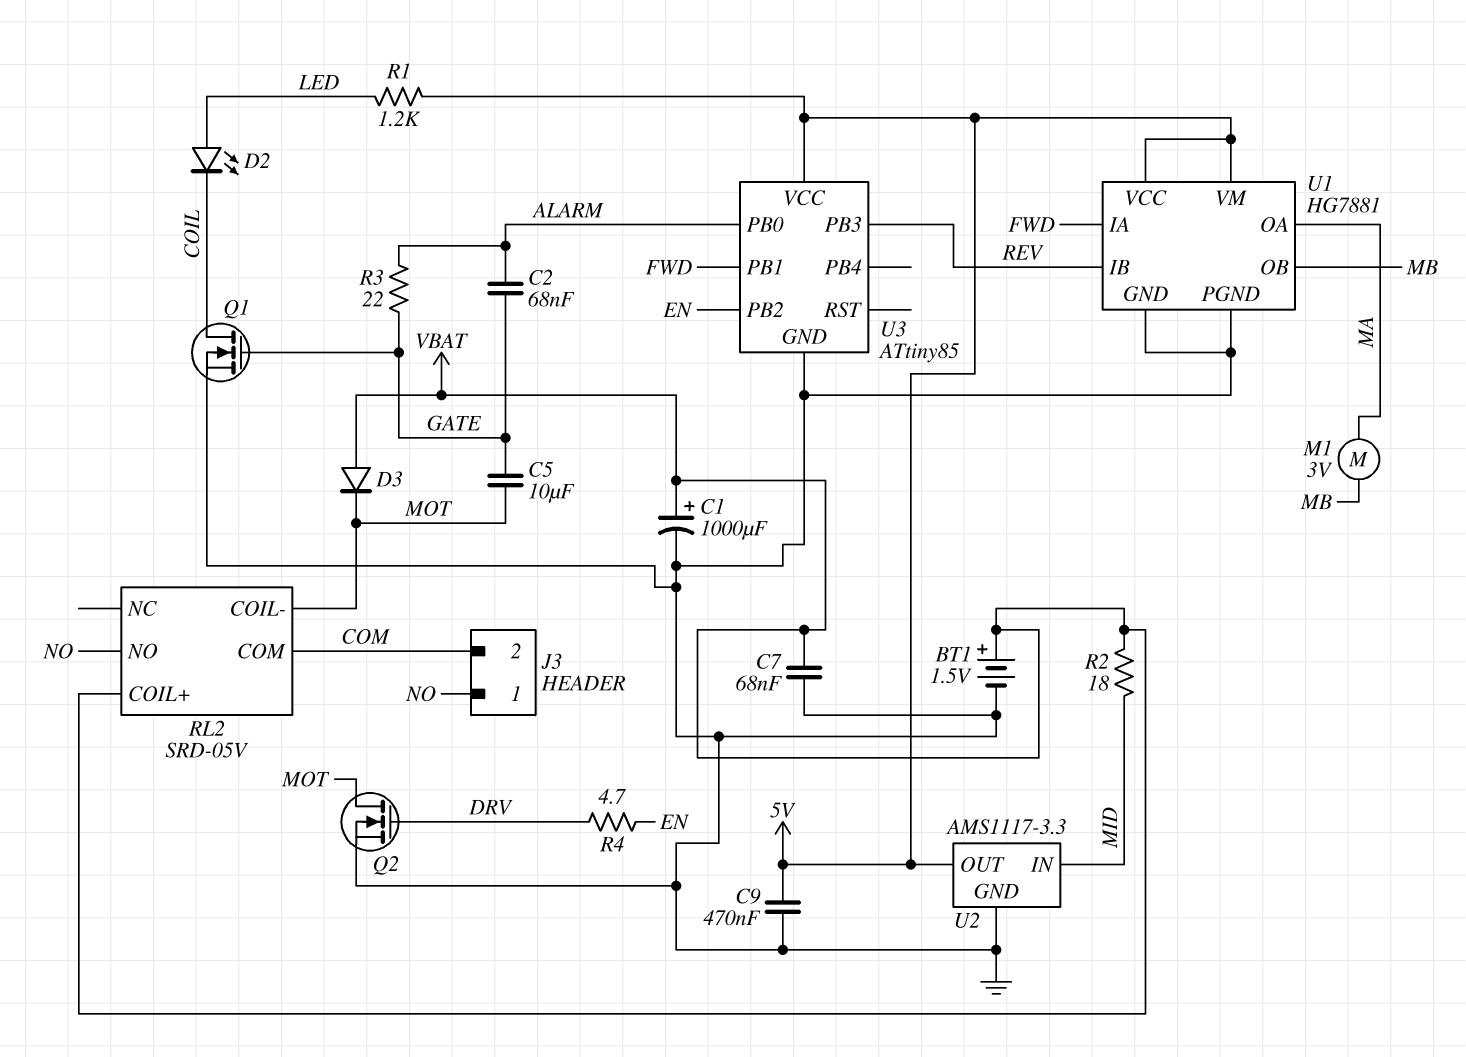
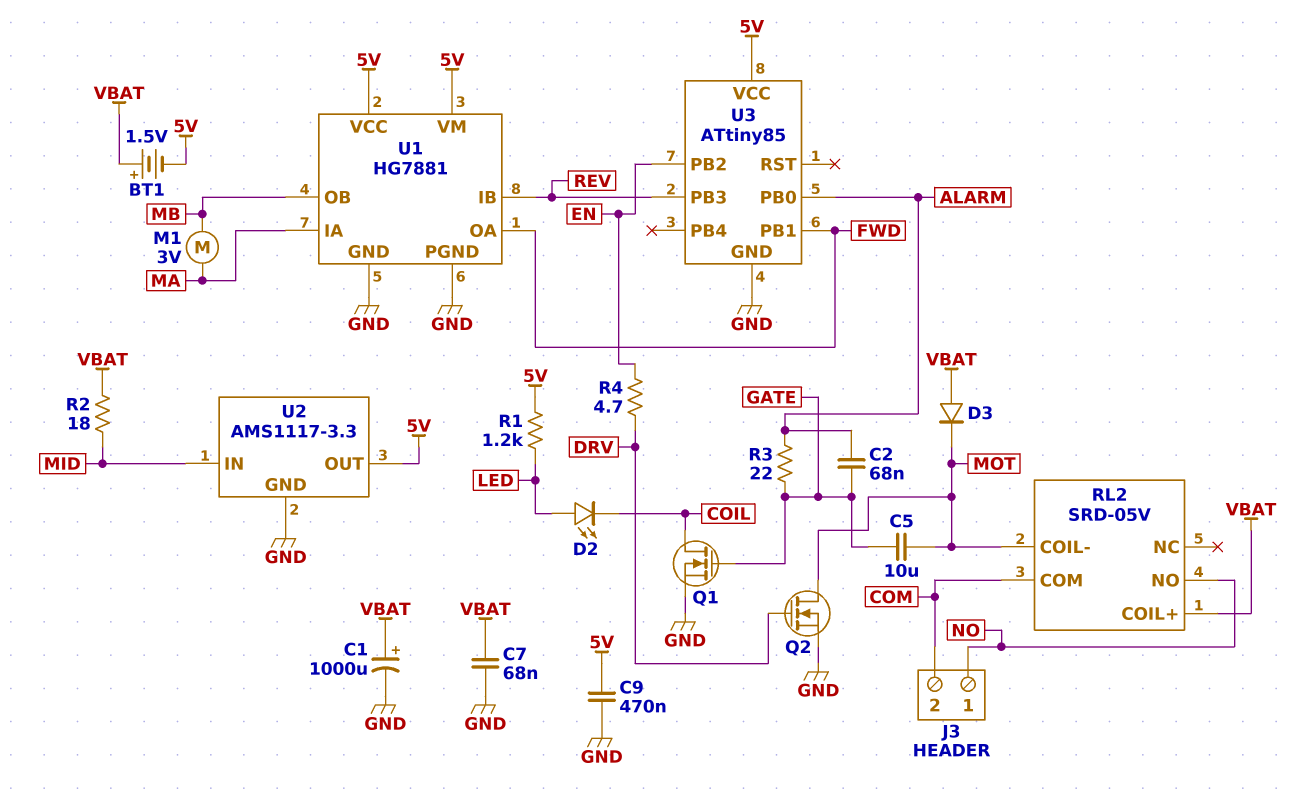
BT1: 1.5V (plus VBAT, minus GND) -> 1.5V (plus VBAT, minus 5V)
U1 pin IA: FWD -> MA
U1 pin OA: MA -> FWD

